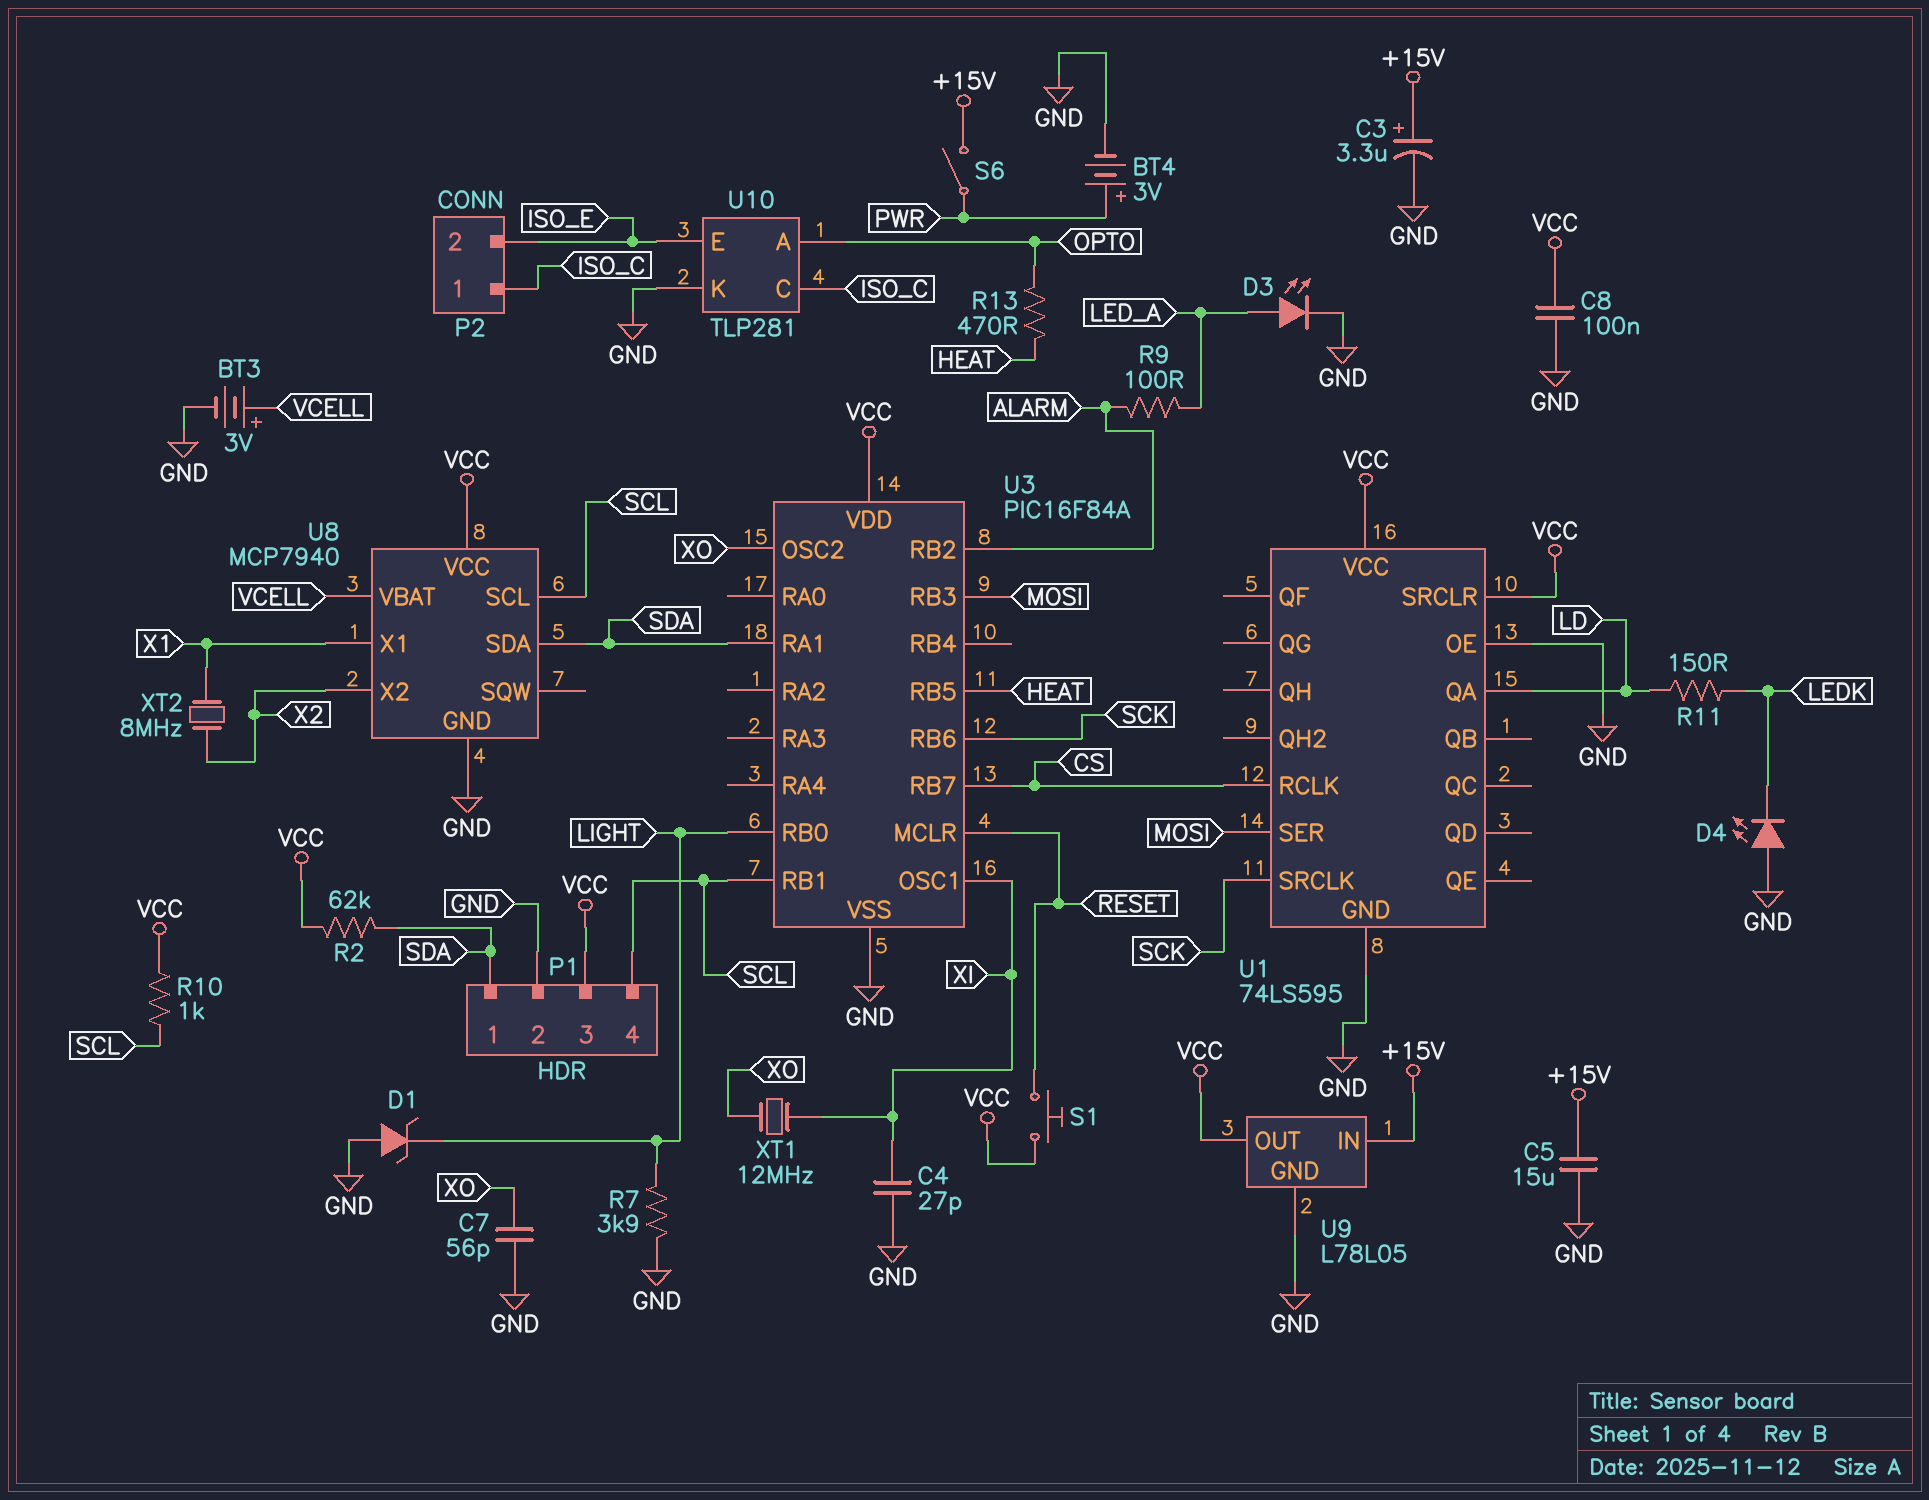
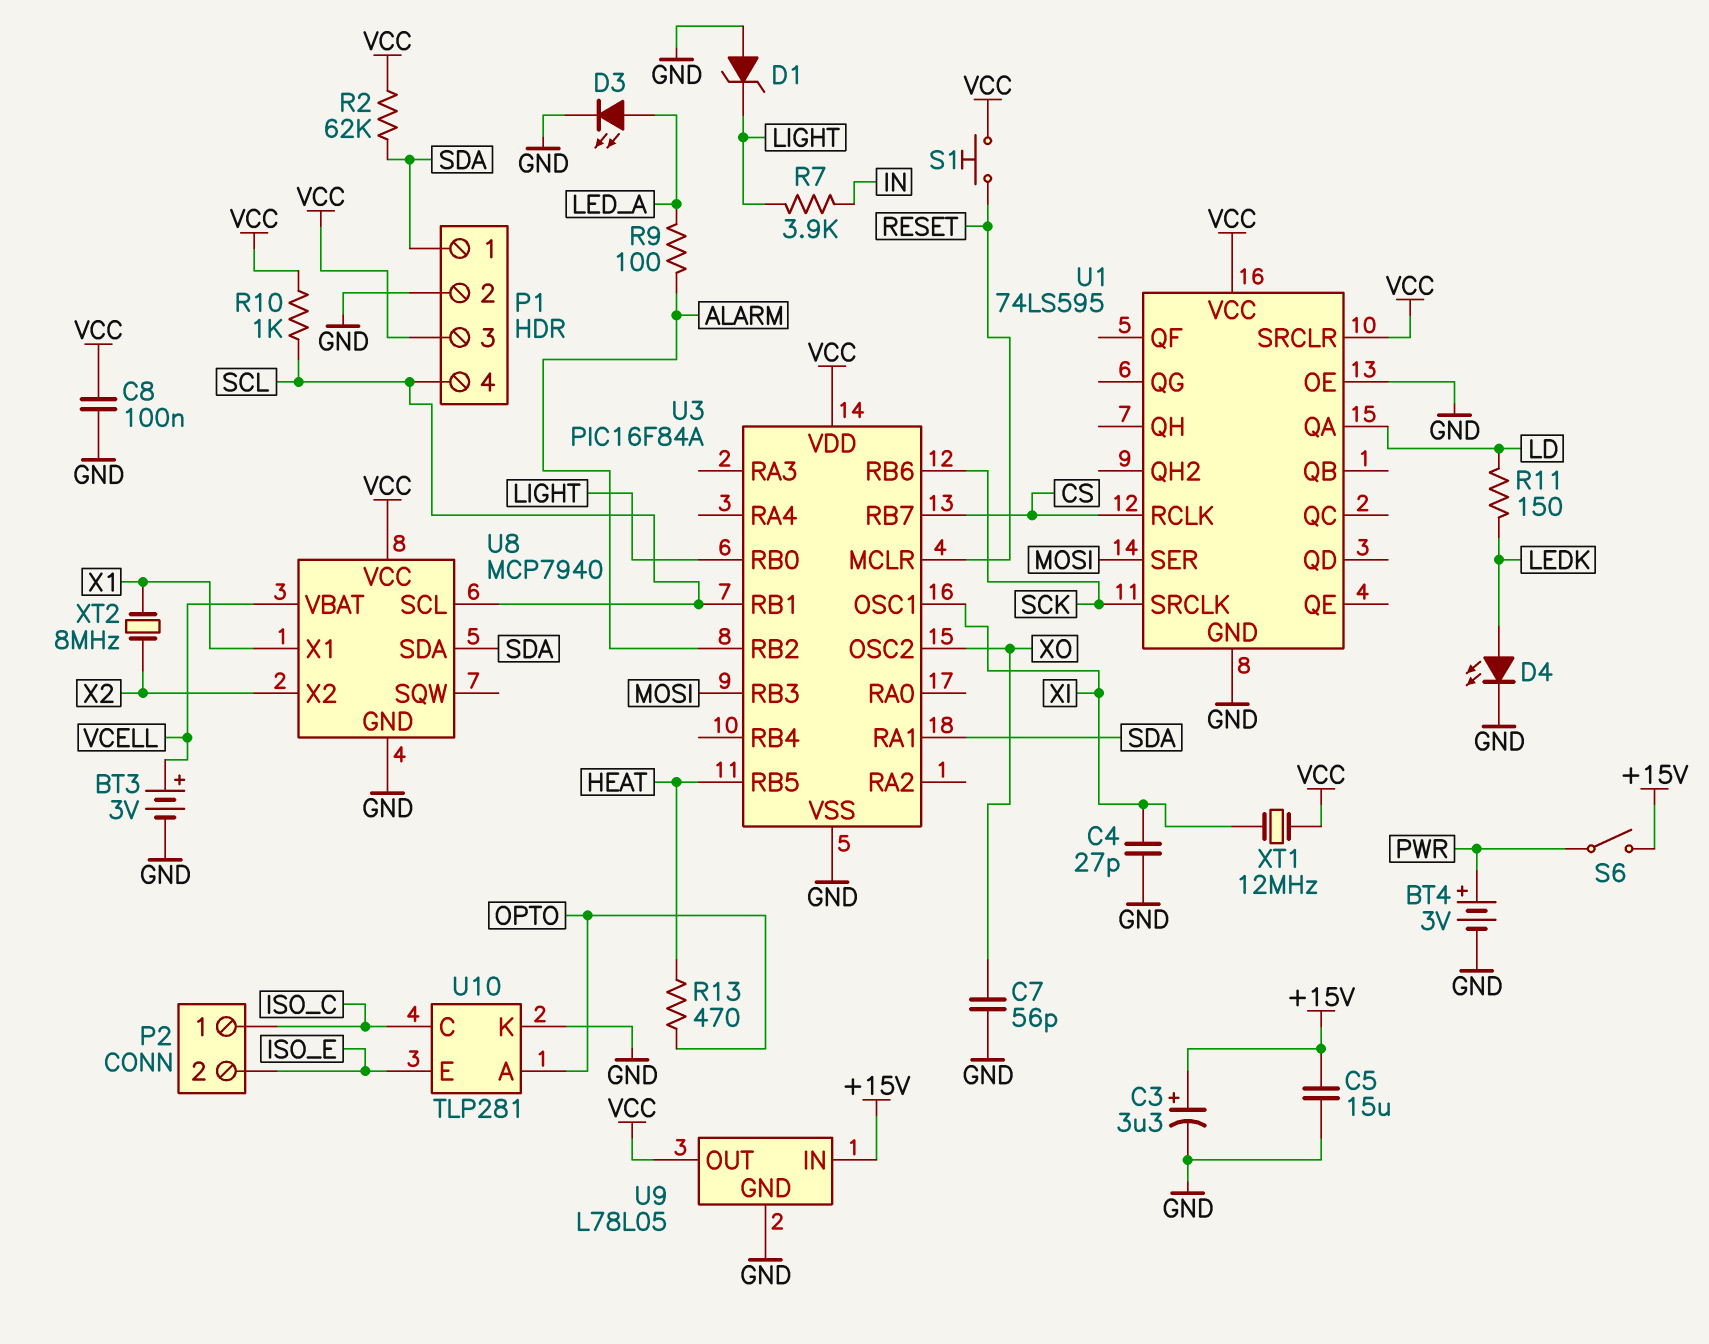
D4: LED (A GND, K LEDK) -> LED (A LEDK, K GND)
R7: 3.9k (GND, LIGHT) -> 3.9k (IN, LIGHT)
XT1: 12MHz (XI, XO) -> 12MHz (VCC, XI)

